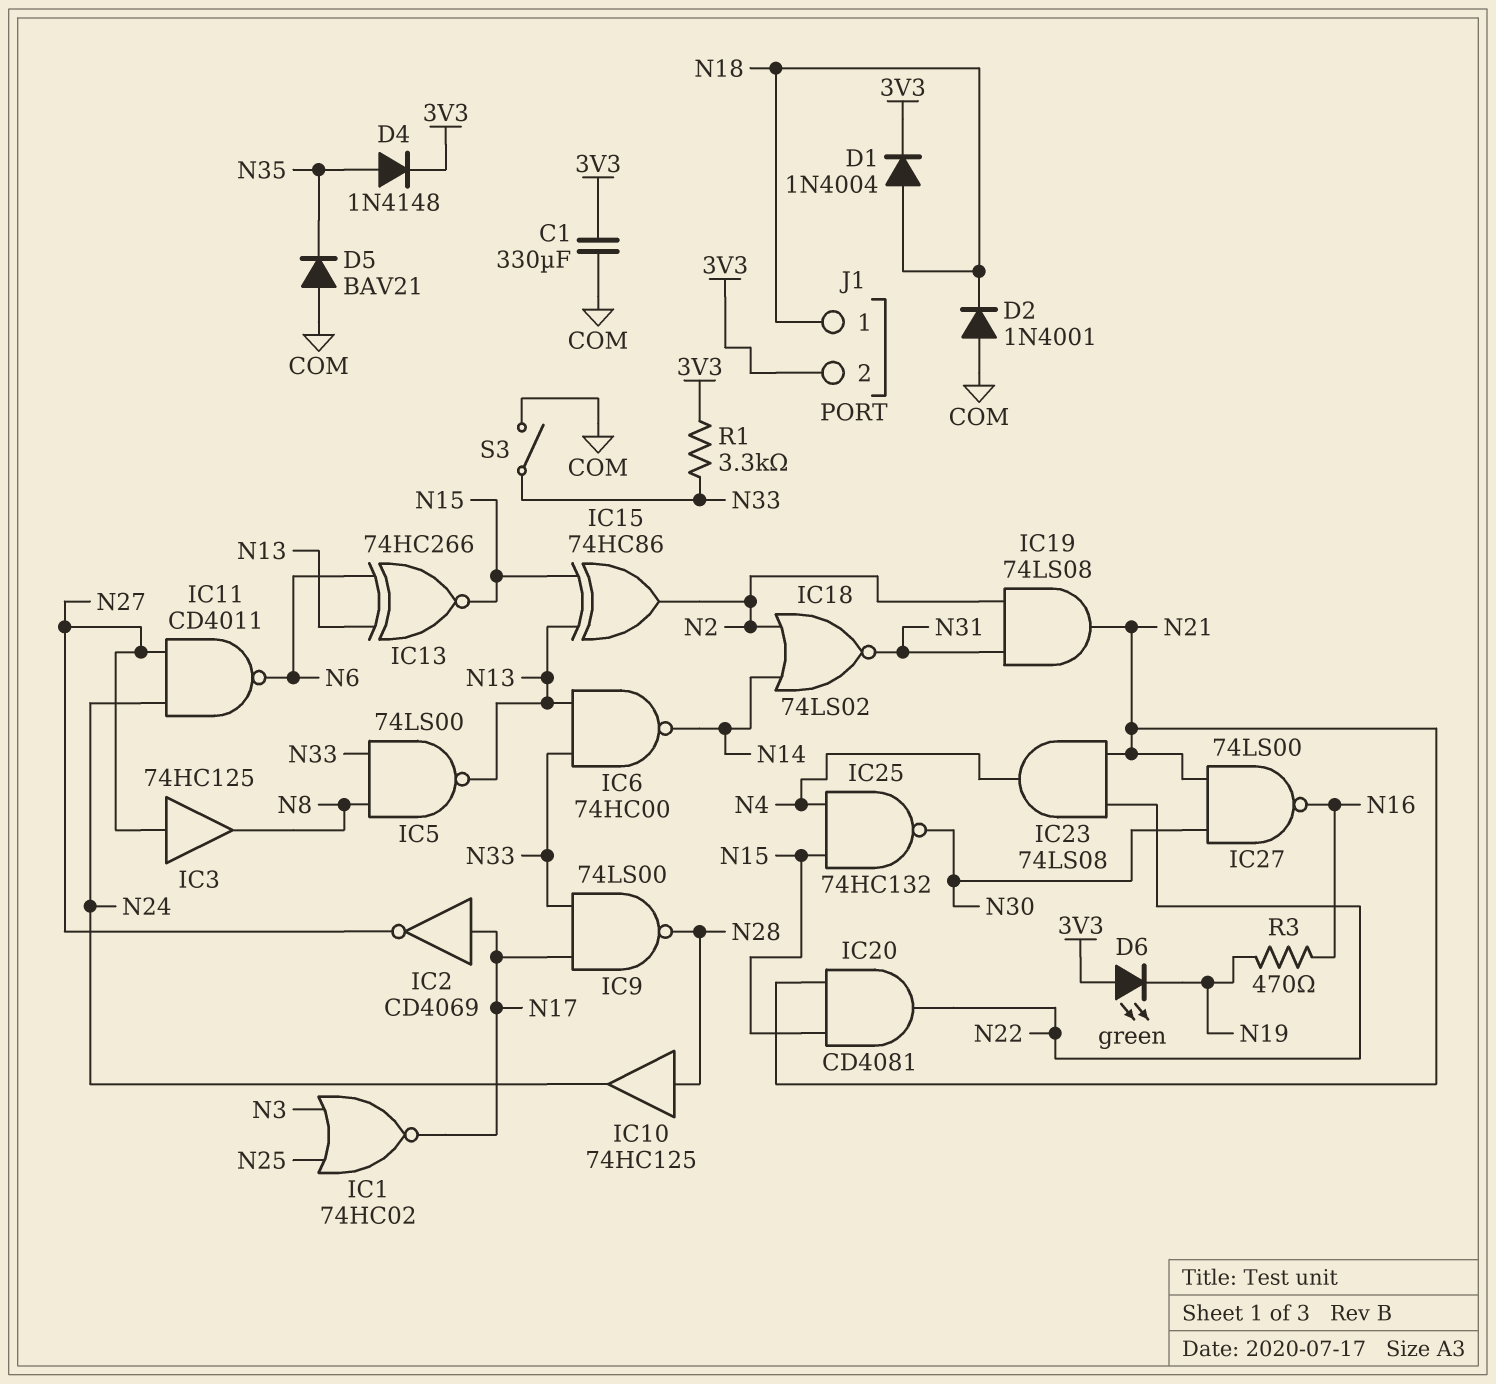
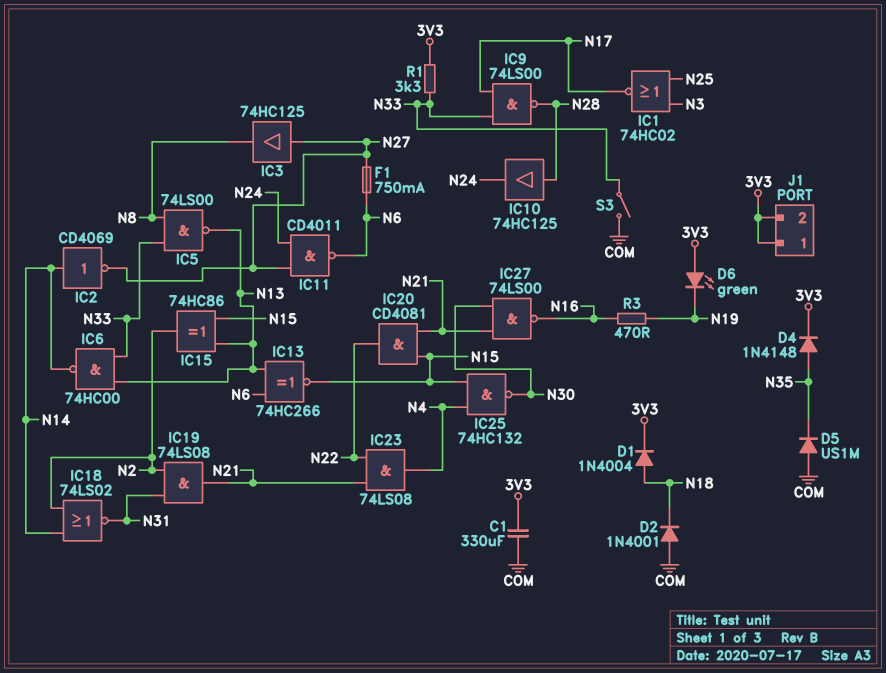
D5: diode BAV21 (A COM, K N35) -> diode US1M (A COM, K N35)
F1: none -> 750mA (N6, N27)
IC2: NOT CD4069 (in N17, out N27) -> NOT CD4069 (in N14, out N27)
J1 pin 1: N18 -> 3V3

